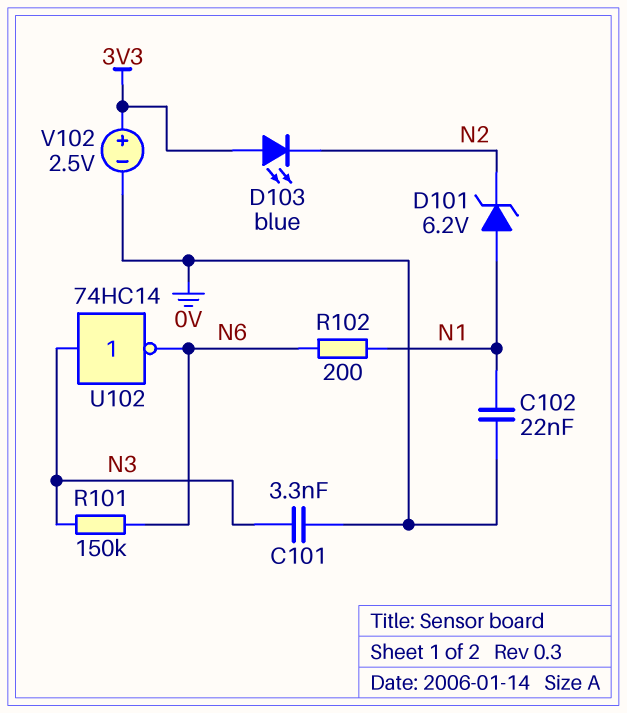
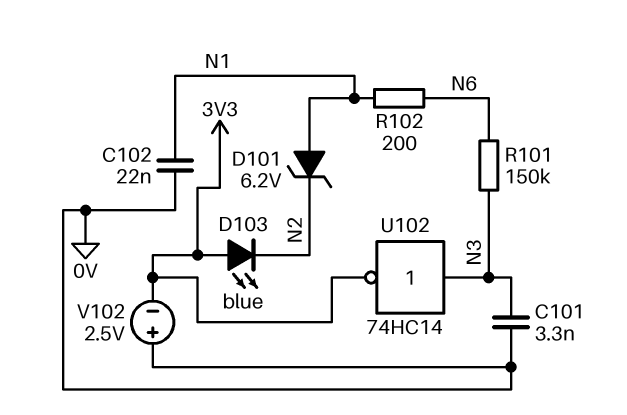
U102: NOT 74HC14 (in N3, out N6) -> NOT 74HC14 (in N3, out 3V3)
V102: 2.5V (plus 3V3, minus 0V) -> 2.5V (plus 0V, minus 3V3)

